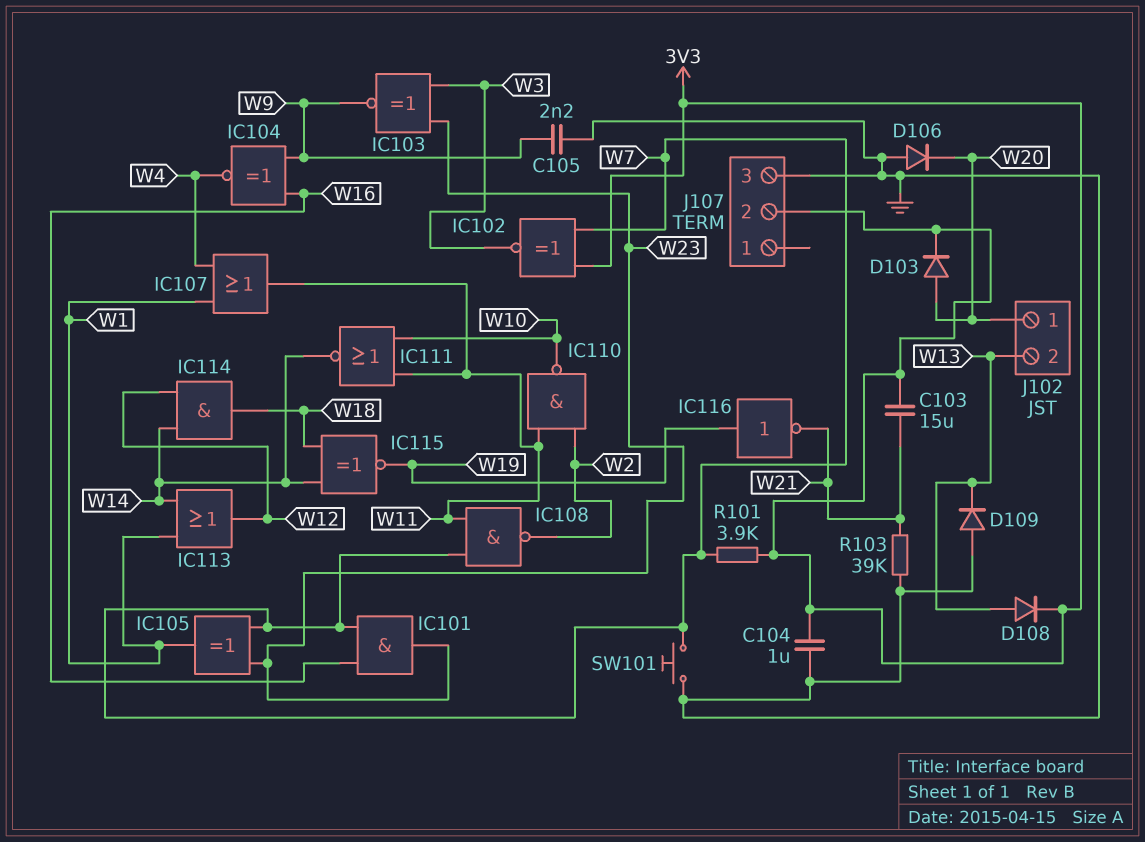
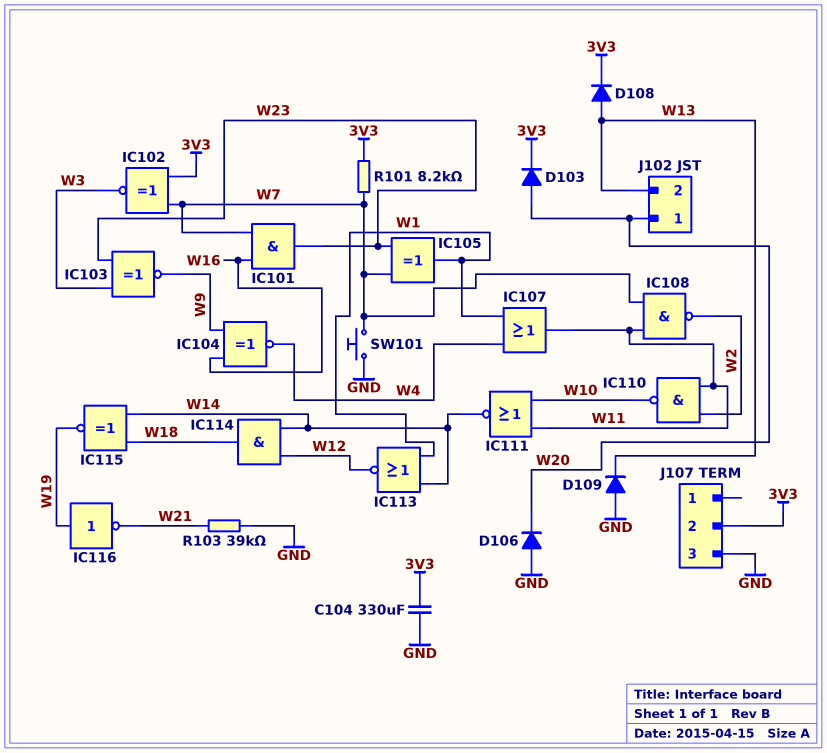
C103: 15uF (3V3, W21) -> none
C104: 1uF (3V3, GND) -> 330uF (3V3, GND)
C105: 2.2nF (GND, W9) -> none
IC113: OR (in W1, in W14, out W12) -> NOR (in W1, in W14, out W12)
R101: 3.9k (3V3, W7) -> 8.2k (3V3, W7)

